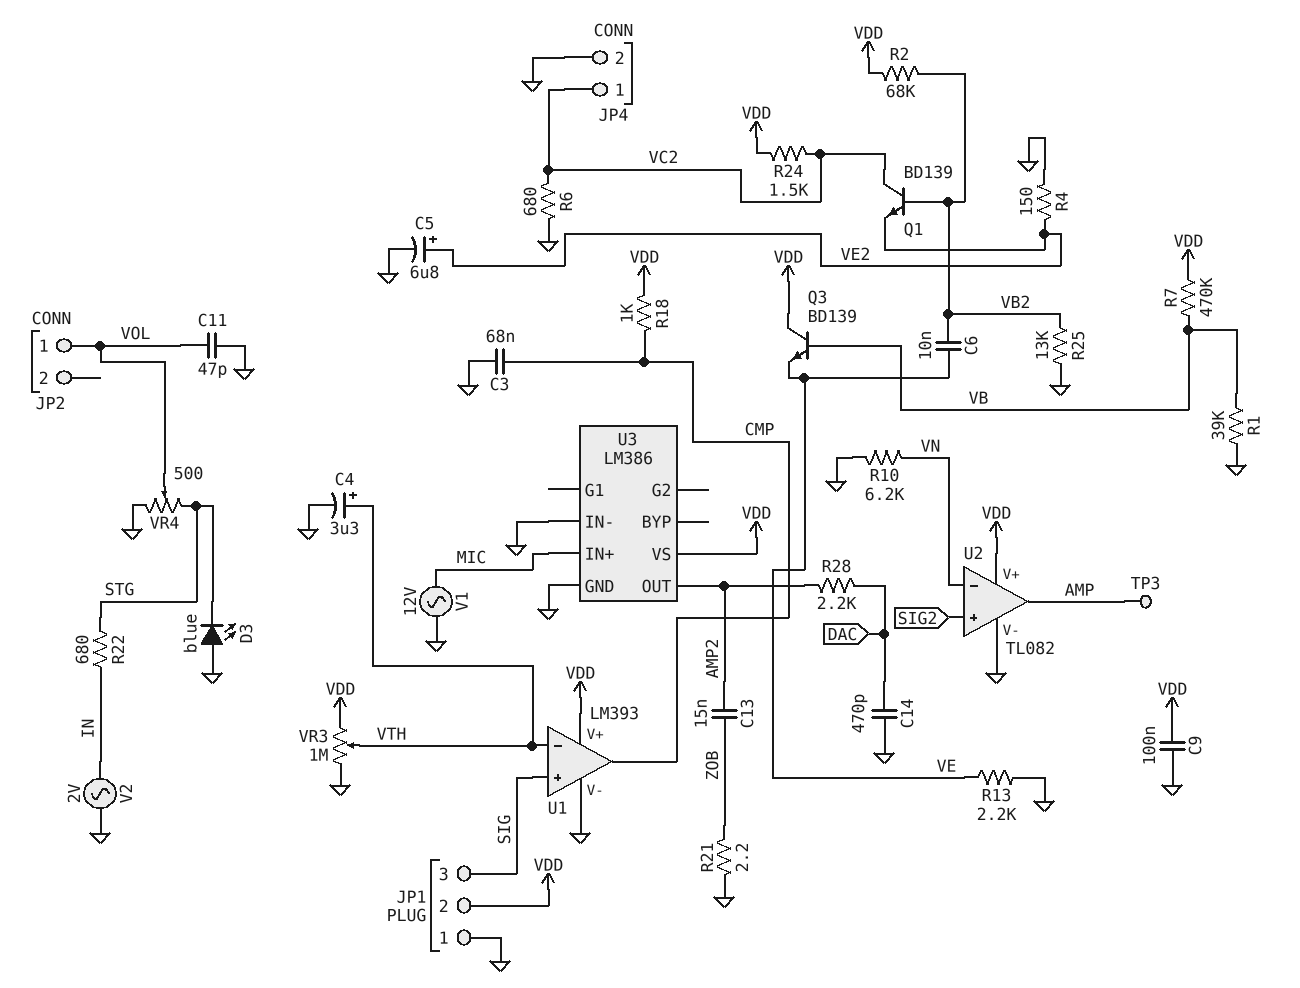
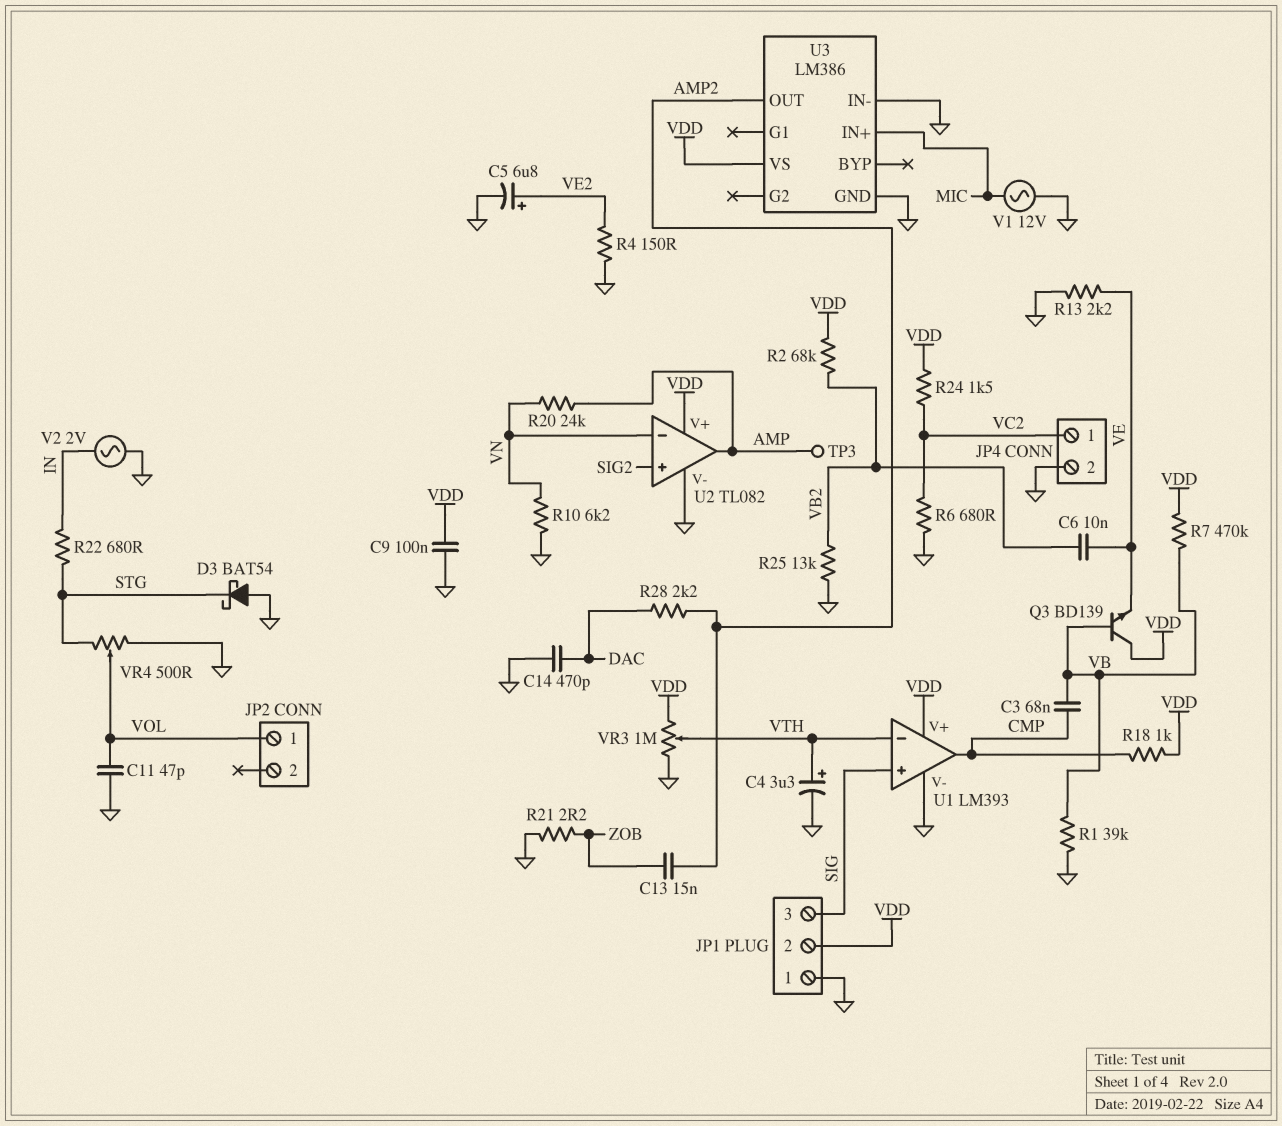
C3: 68nF (CMP, GND) -> 68nF (CMP, VB)
D3: LED blue (A GND, K STG) -> schottky BAT54 (A GND, K STG)
Q1: NPN BD139 (B VB2, C VC2, E VE2) -> none
R20: none -> 24k (AMP, VN)

